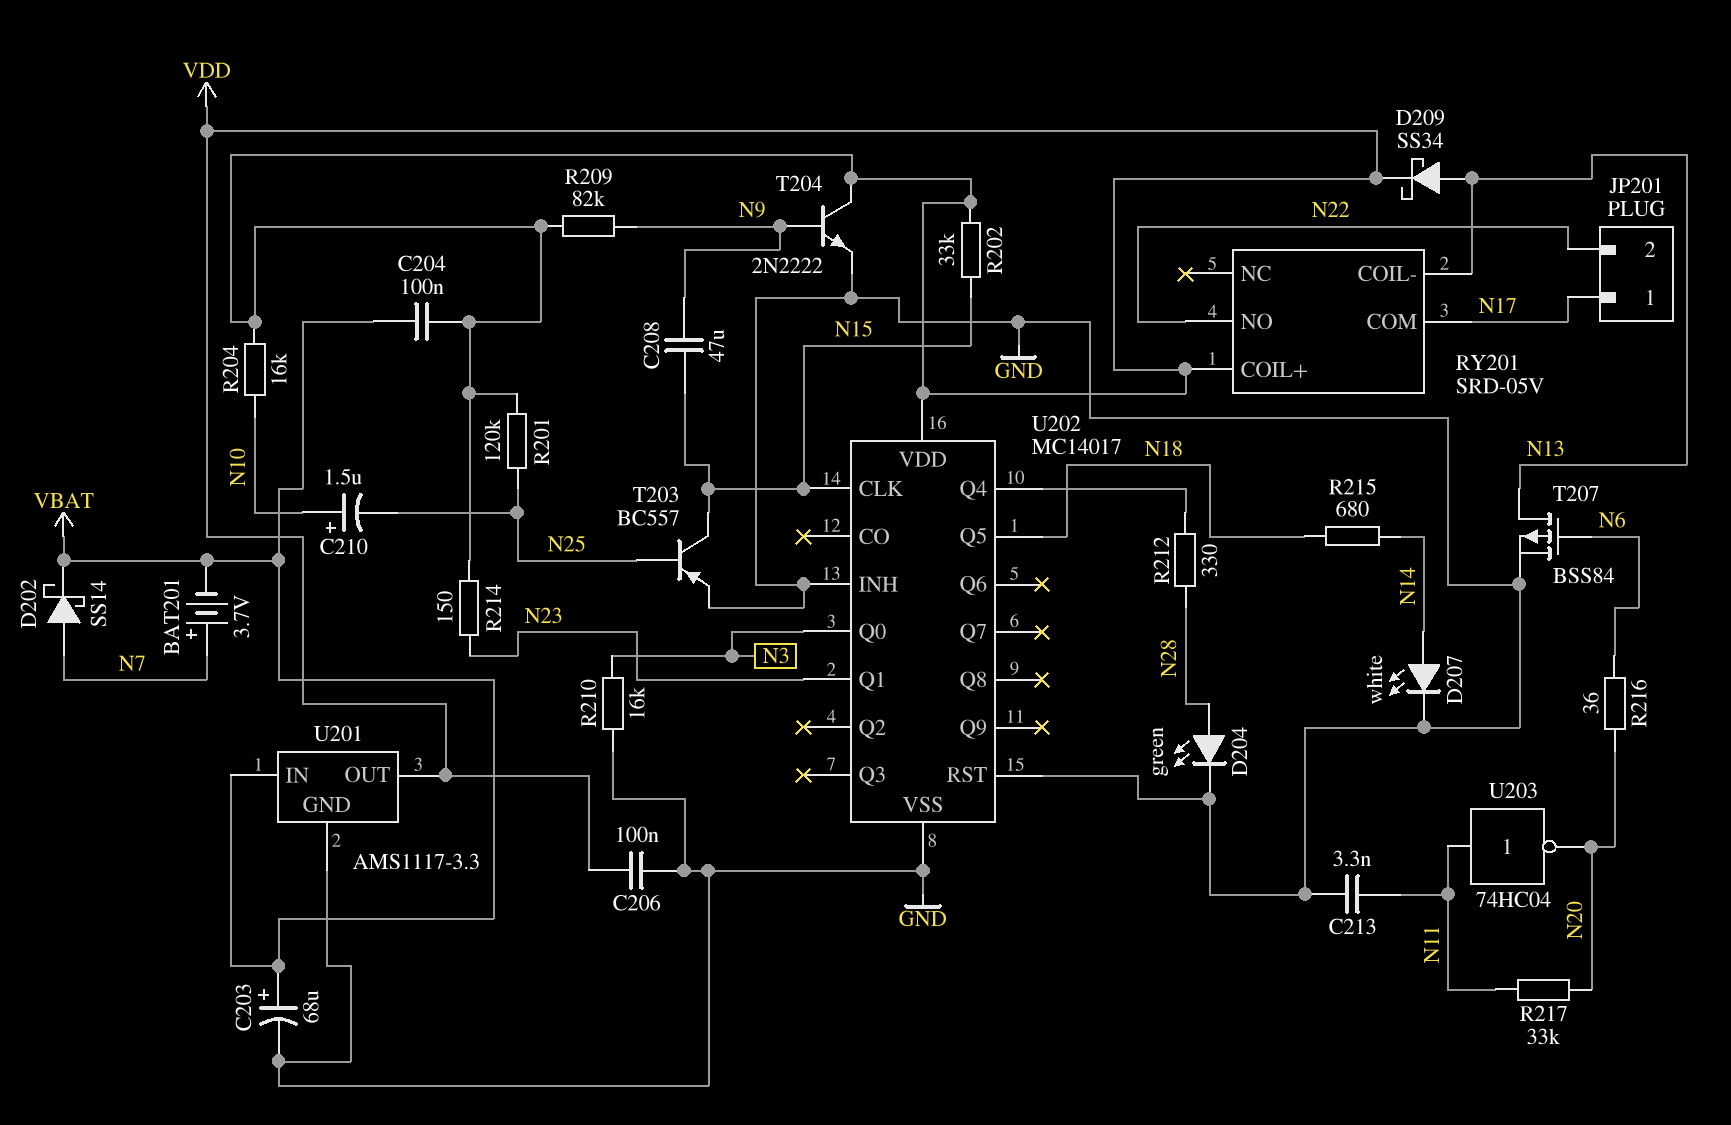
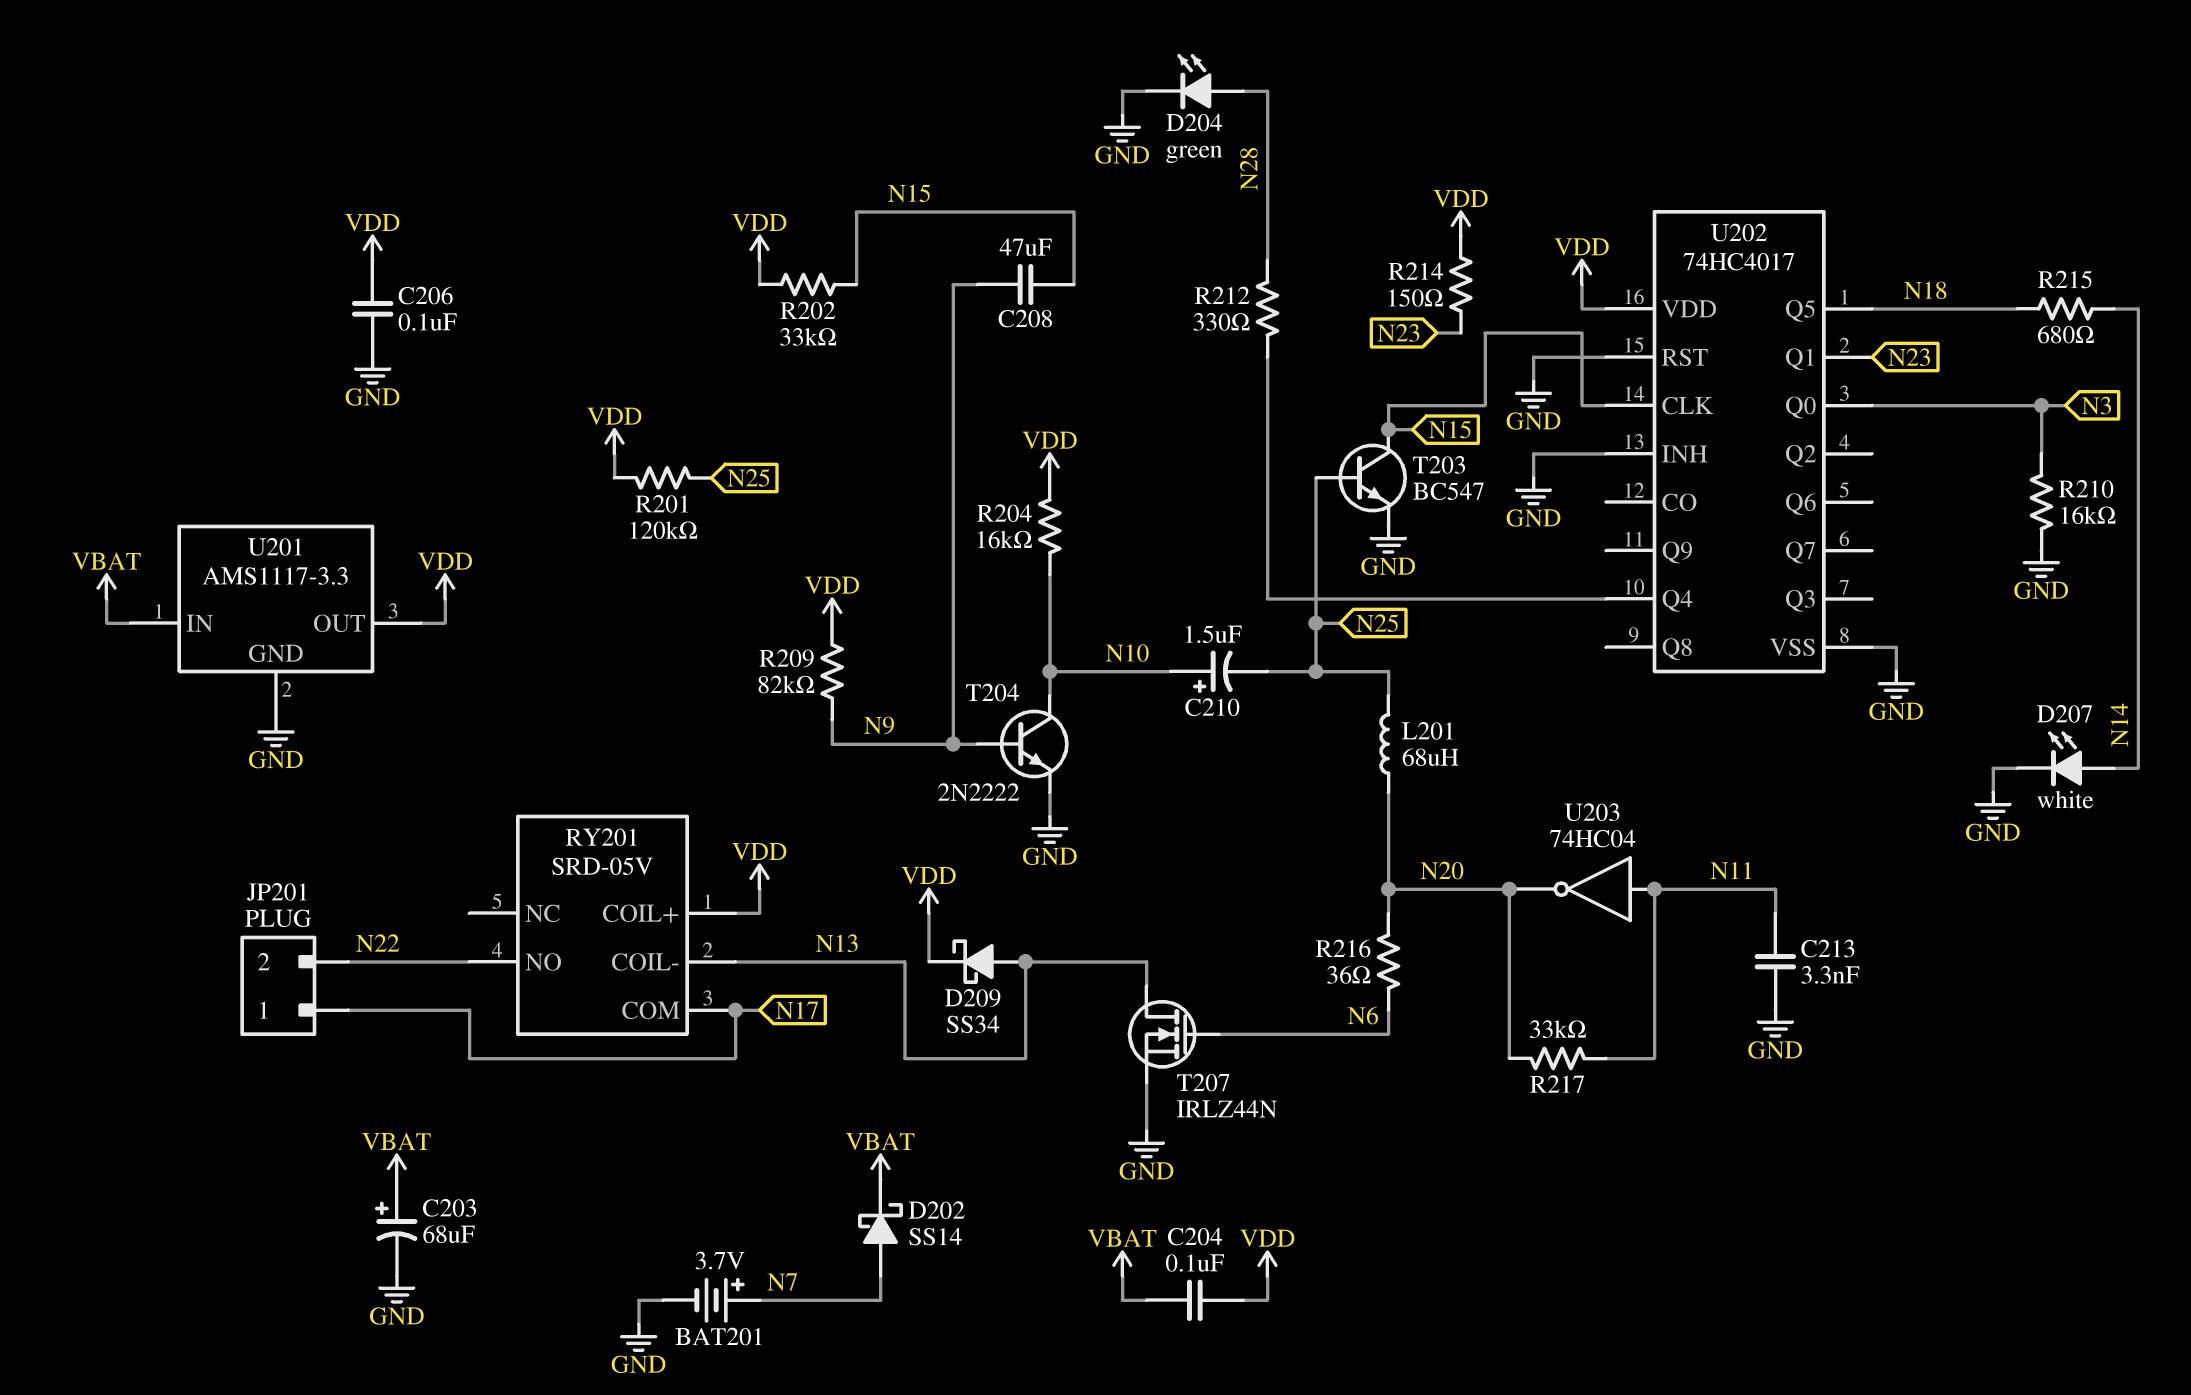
BAT201: 3.7V (plus N7, minus VBAT) -> 3.7V (plus N7, minus GND)
L201: none -> 68uH (N20, N25)
T203: PNP BC557 (B N25, C N15, E GND) -> NPN BC547 (B N25, C N15, E GND)
T204: NPN 2N2222 (B N9, C VDD, E GND) -> NPN 2N2222 (B N9, C N10, E GND)
T207: PMOS BSS84 (G N6, D N13, S GND) -> NMOS IRLZ44N (G N6, D N13, S GND)
U202: MC14017 -> 74HC4017

